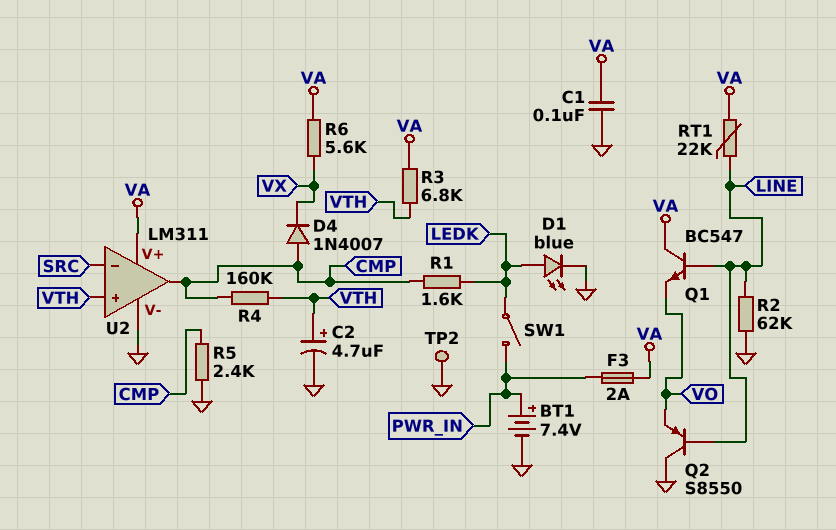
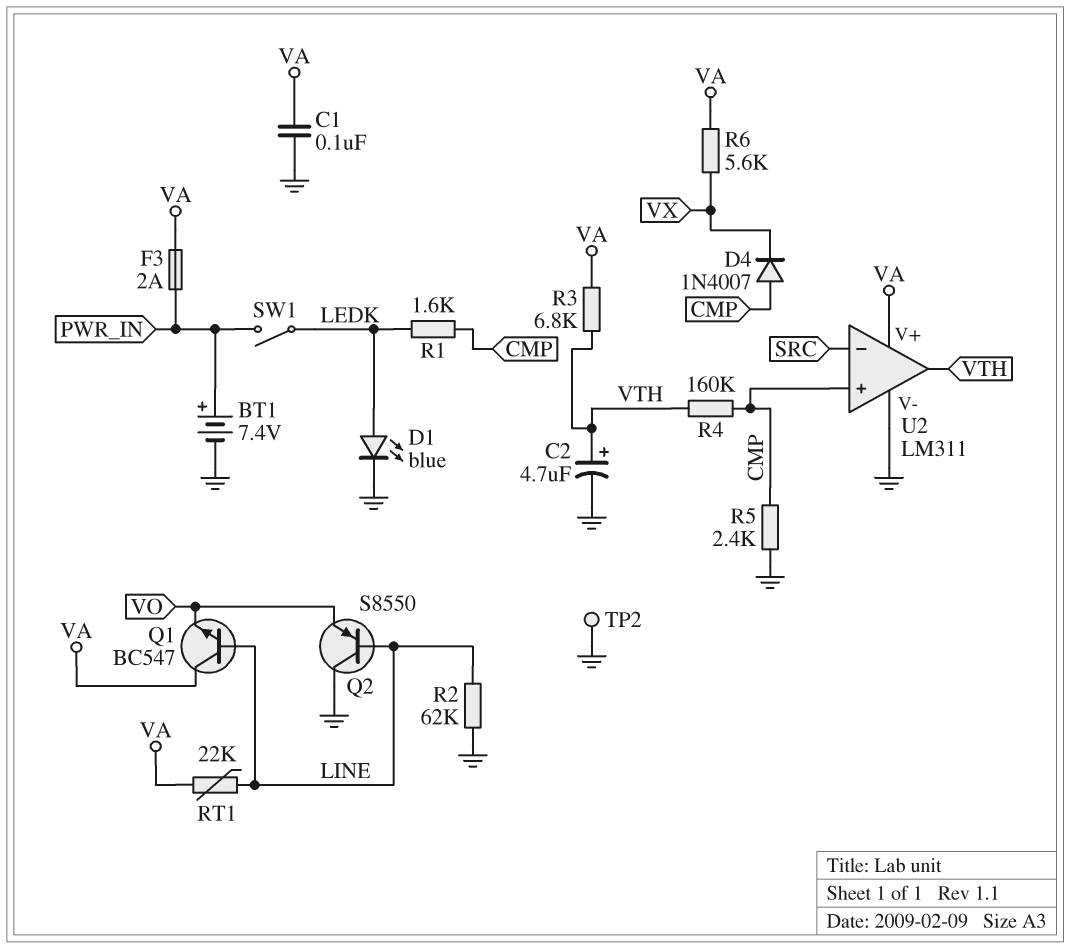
U2 pin in+: VTH -> CMP
U2 pin out: CMP -> VTH

